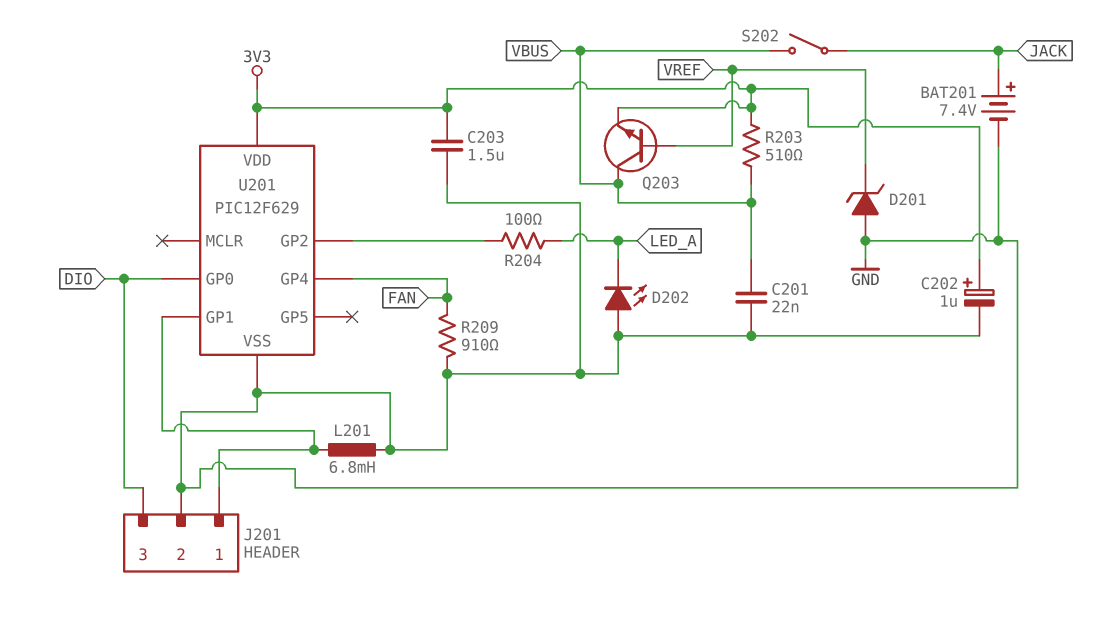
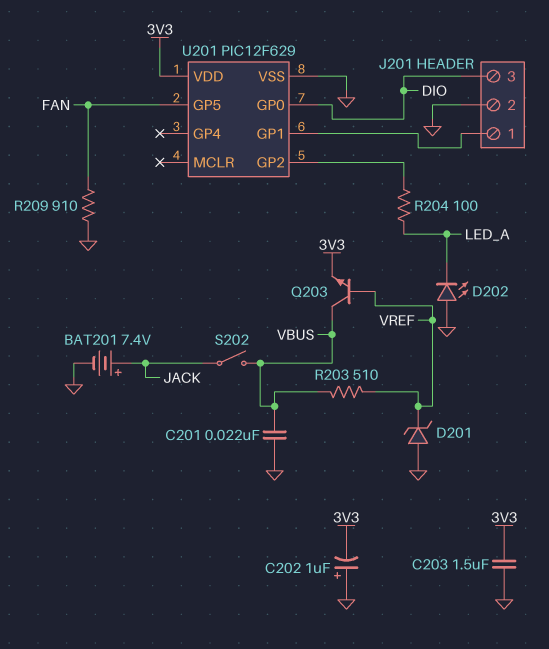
C202: 1uF (plus 3V3, minus GND) -> 1uF (plus GND, minus 3V3)
L201: 6.8mH (GND, J201/1) -> none
R203: 510 (3V3, VBUS) -> 510 (VBUS, VREF)
U201 pin GP4: FAN -> none
U201 pin GP5: none -> FAN

